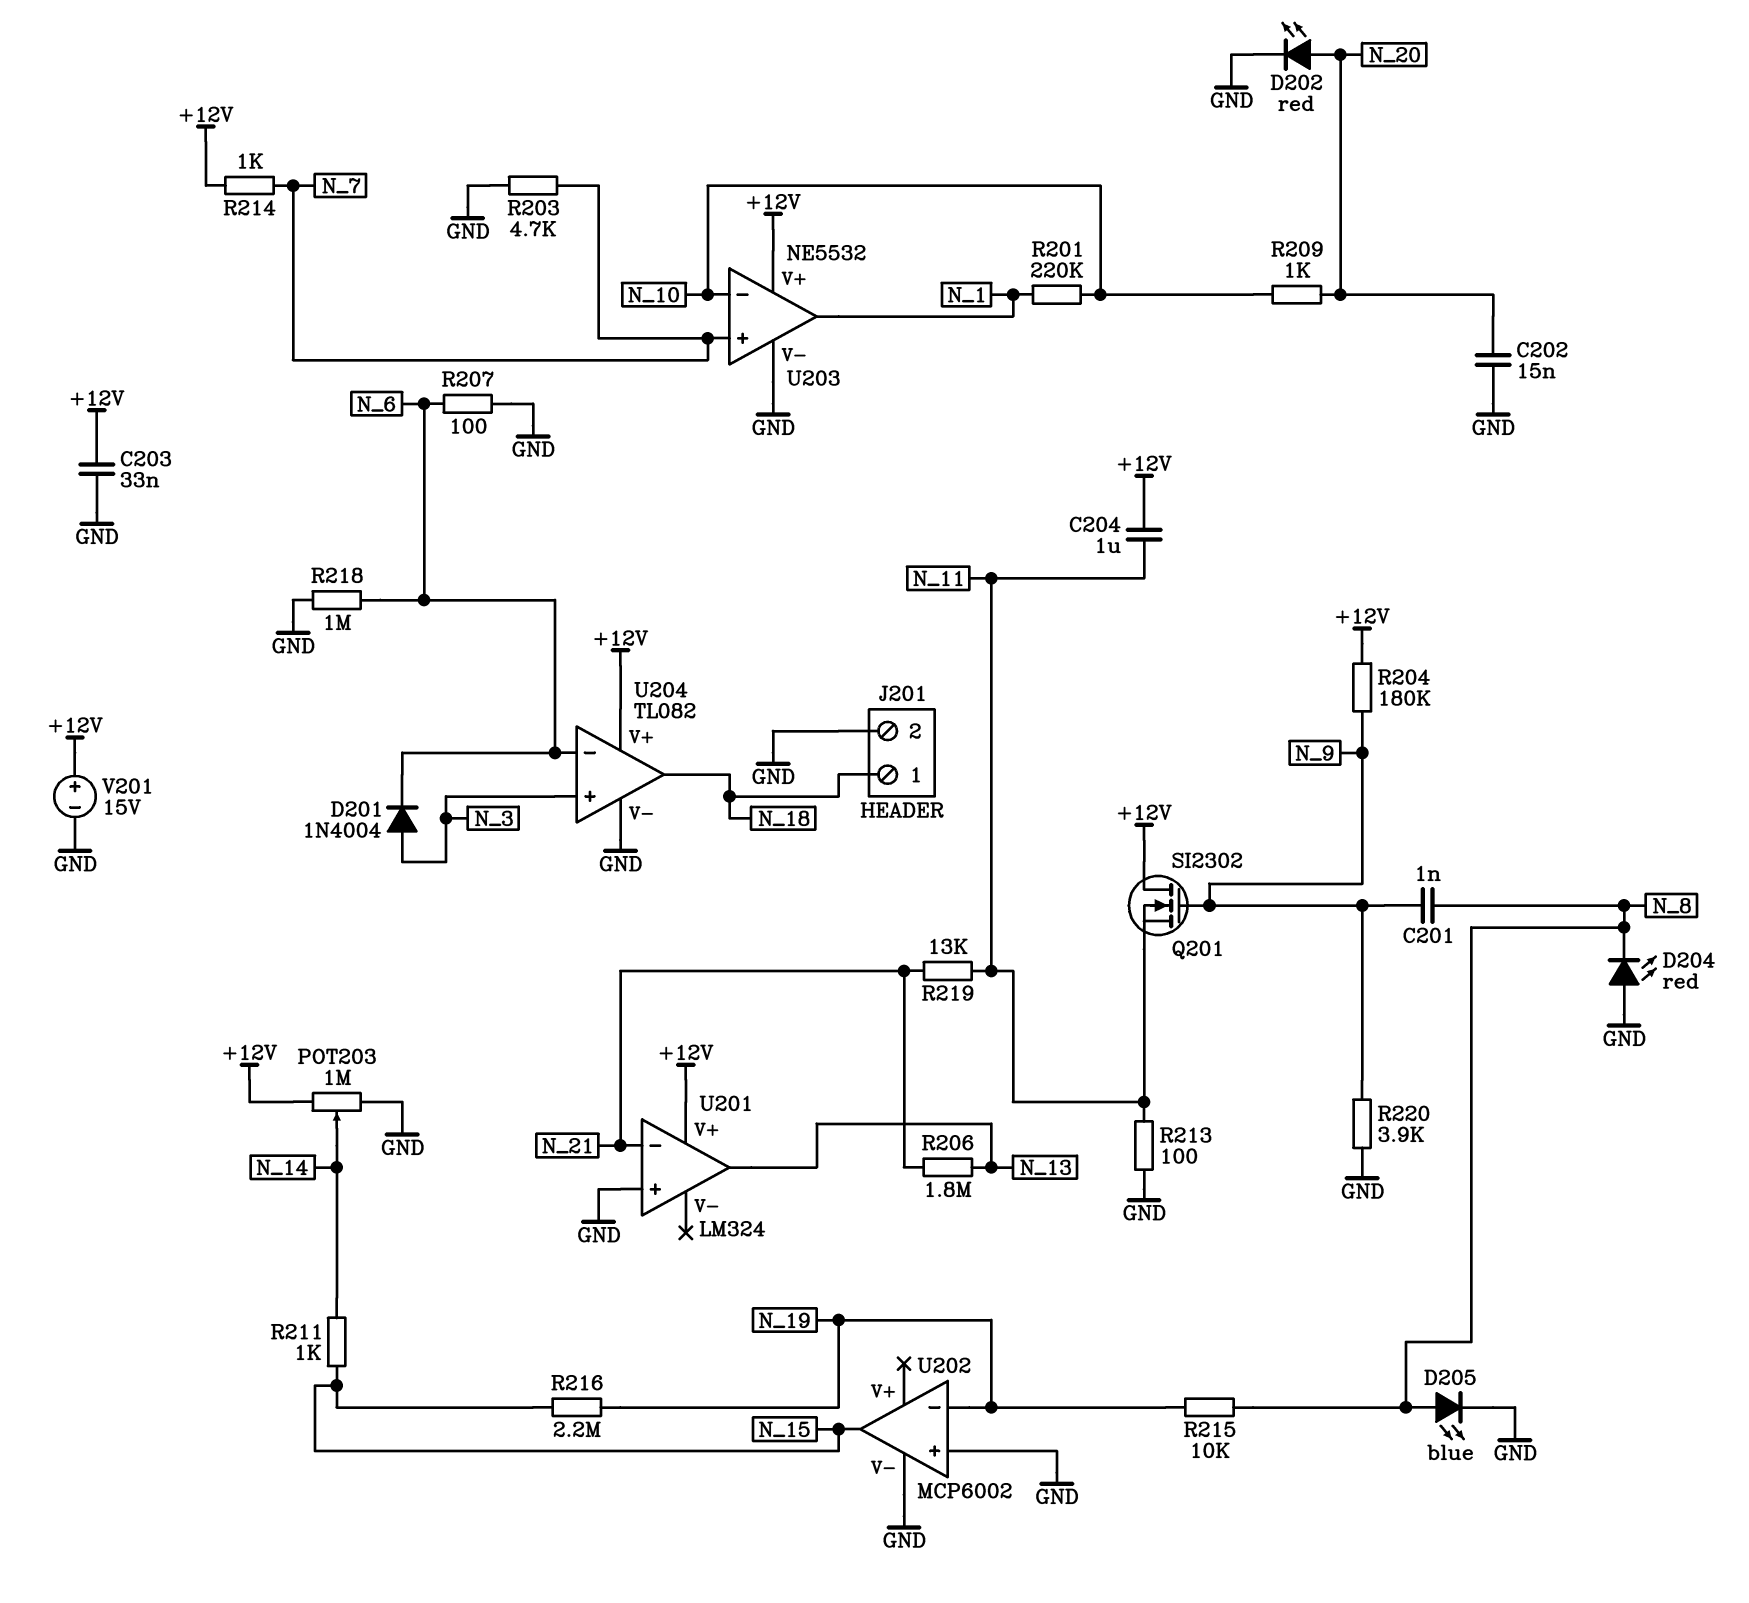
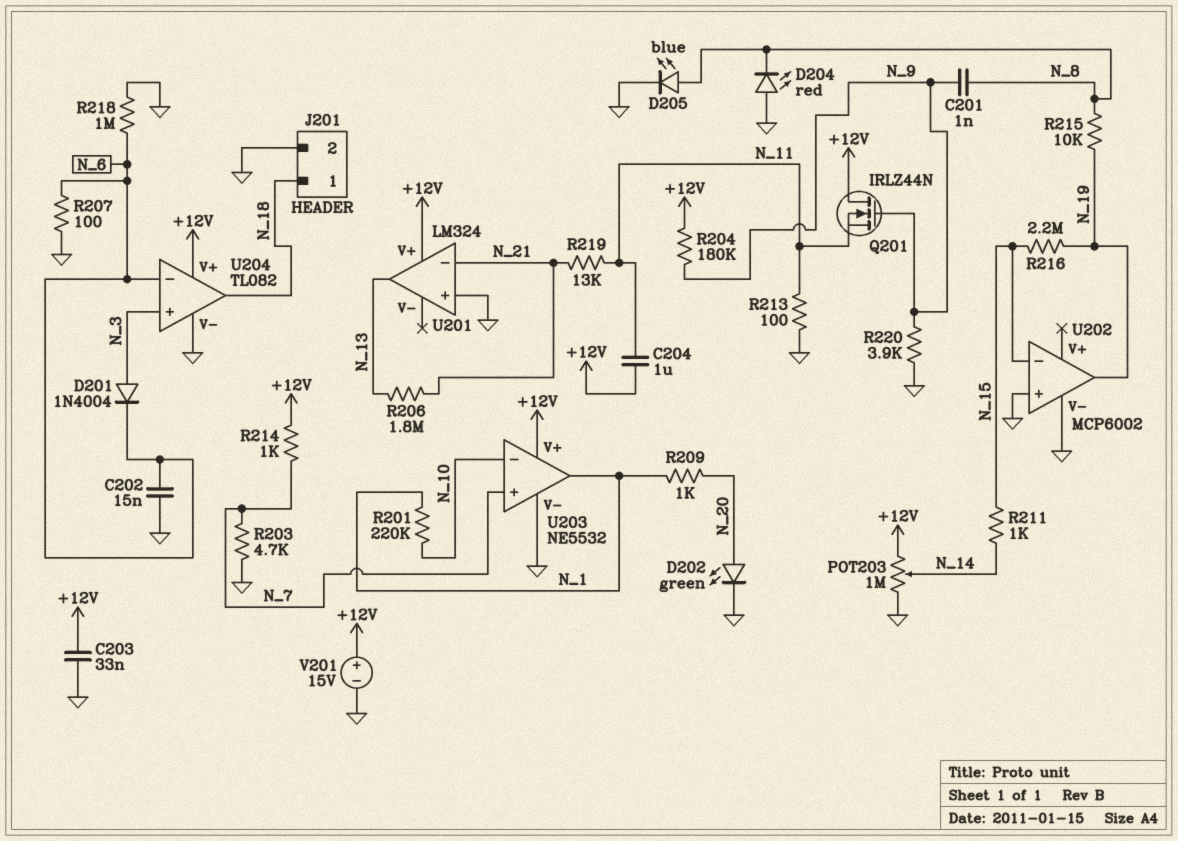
C202: 15nF (GND, N_20) -> 15nF (GND, N_6)
D202: LED red (A N_20, K GND) -> LED green (A N_20, K GND)
Q201: NMOS SI2302 (G N_9, D +12V, S N_11) -> NMOS IRLZ44N (G N_9, D +12V, S N_11)
R209: 1k (N_10, N_20) -> 1k (N_1, N_20)
U202 pin in-: N_19 -> N_15
U202 pin out: N_15 -> N_19

